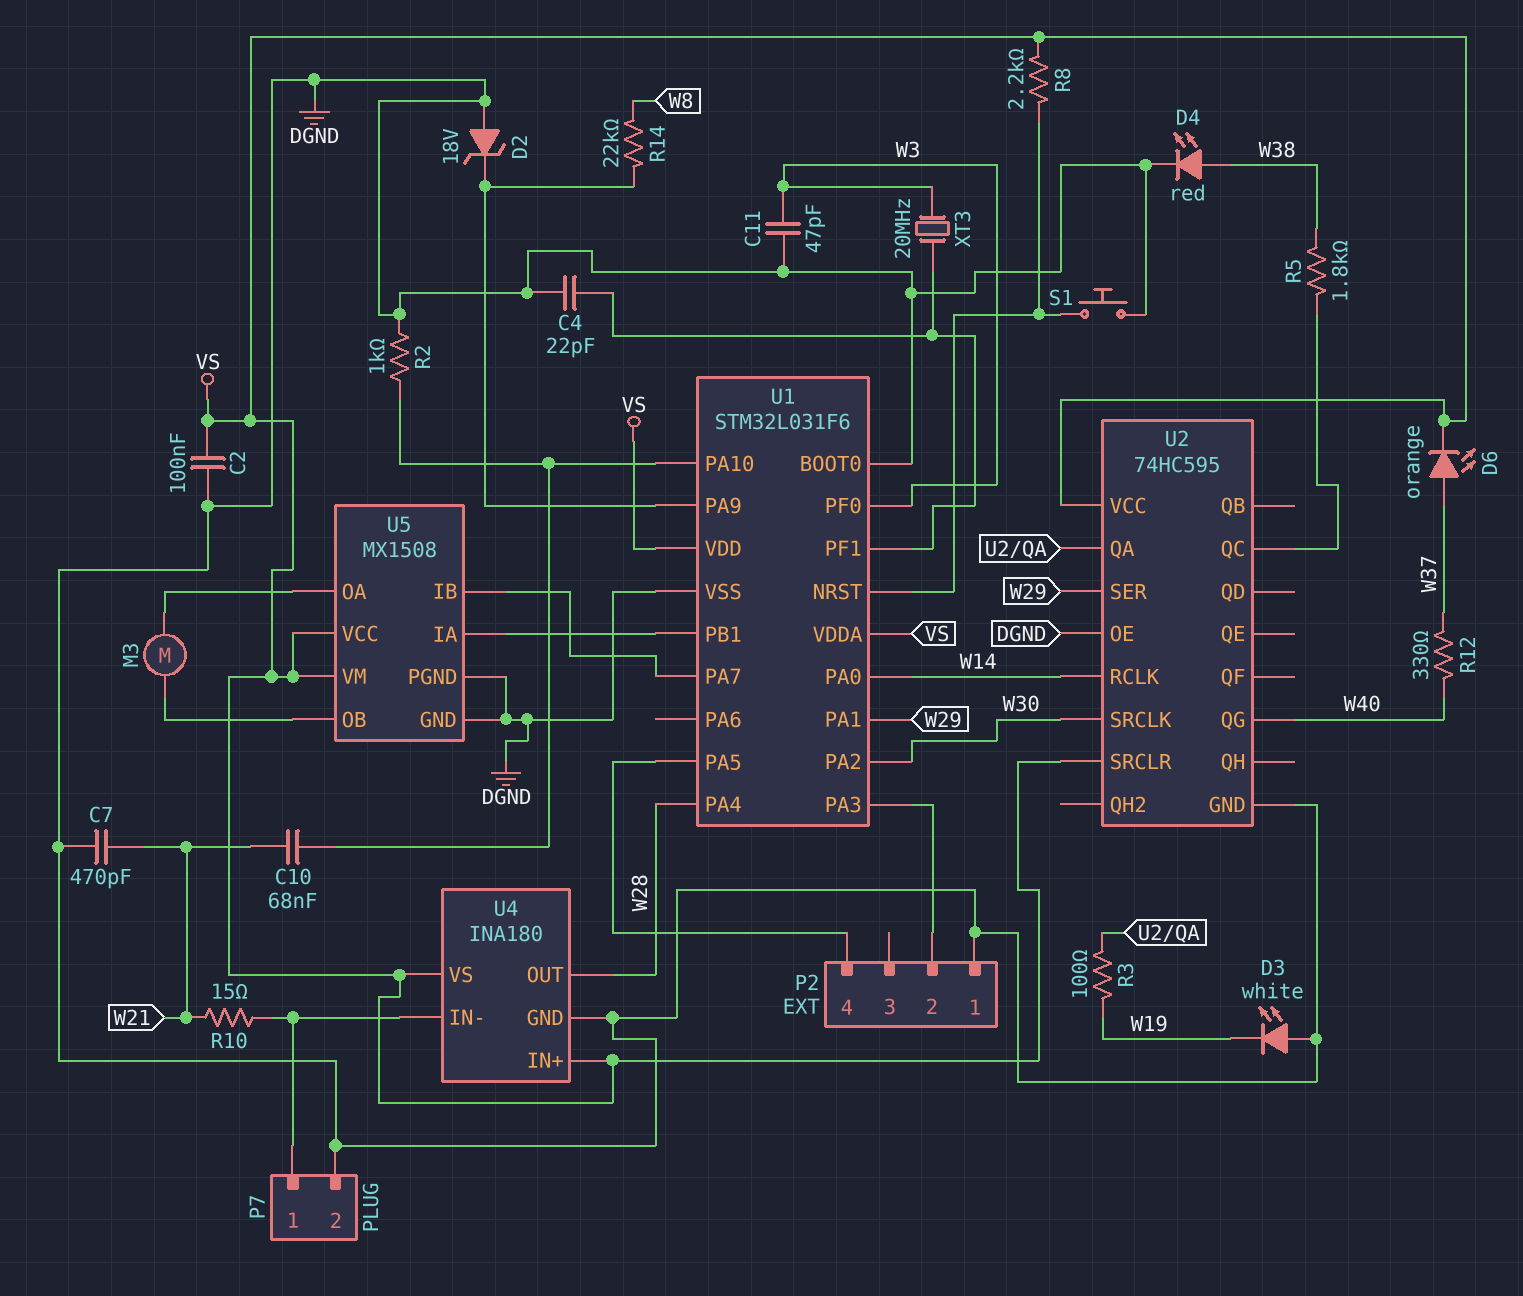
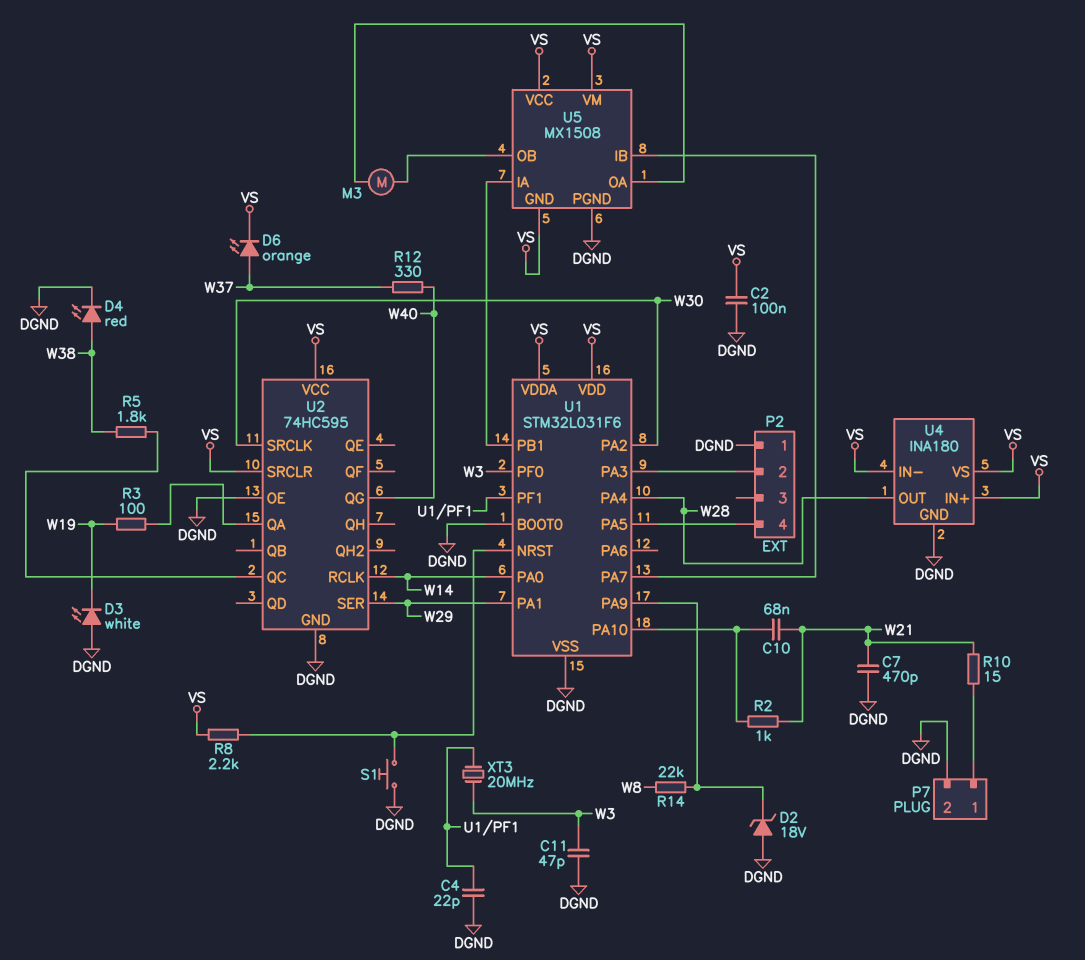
R2: 1k (DGND, U1/PA10) -> 1k (U1/PA10, W21)
U4 pin IN-: P7/1 -> VS
U5 pin GND: DGND -> VS

